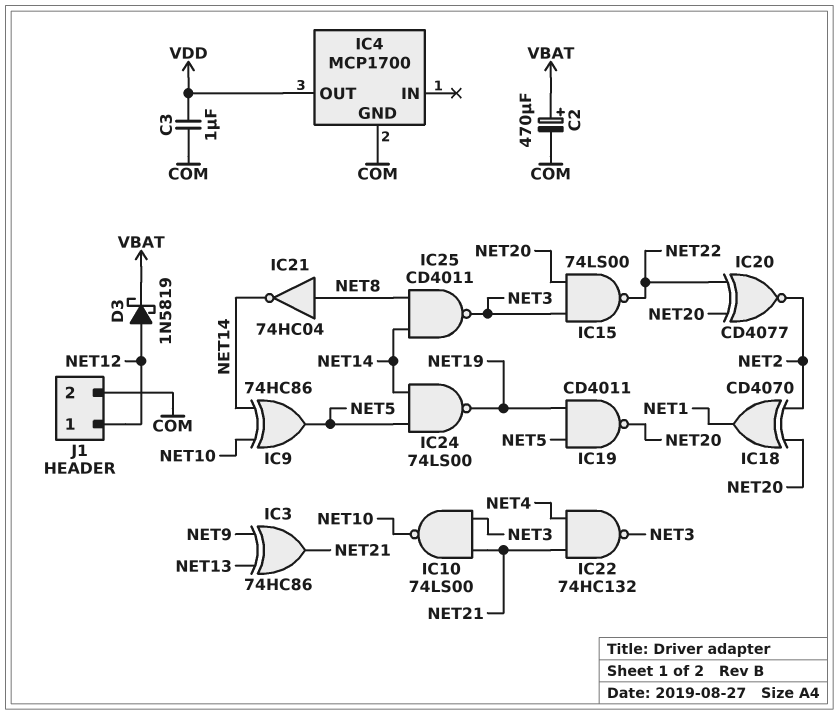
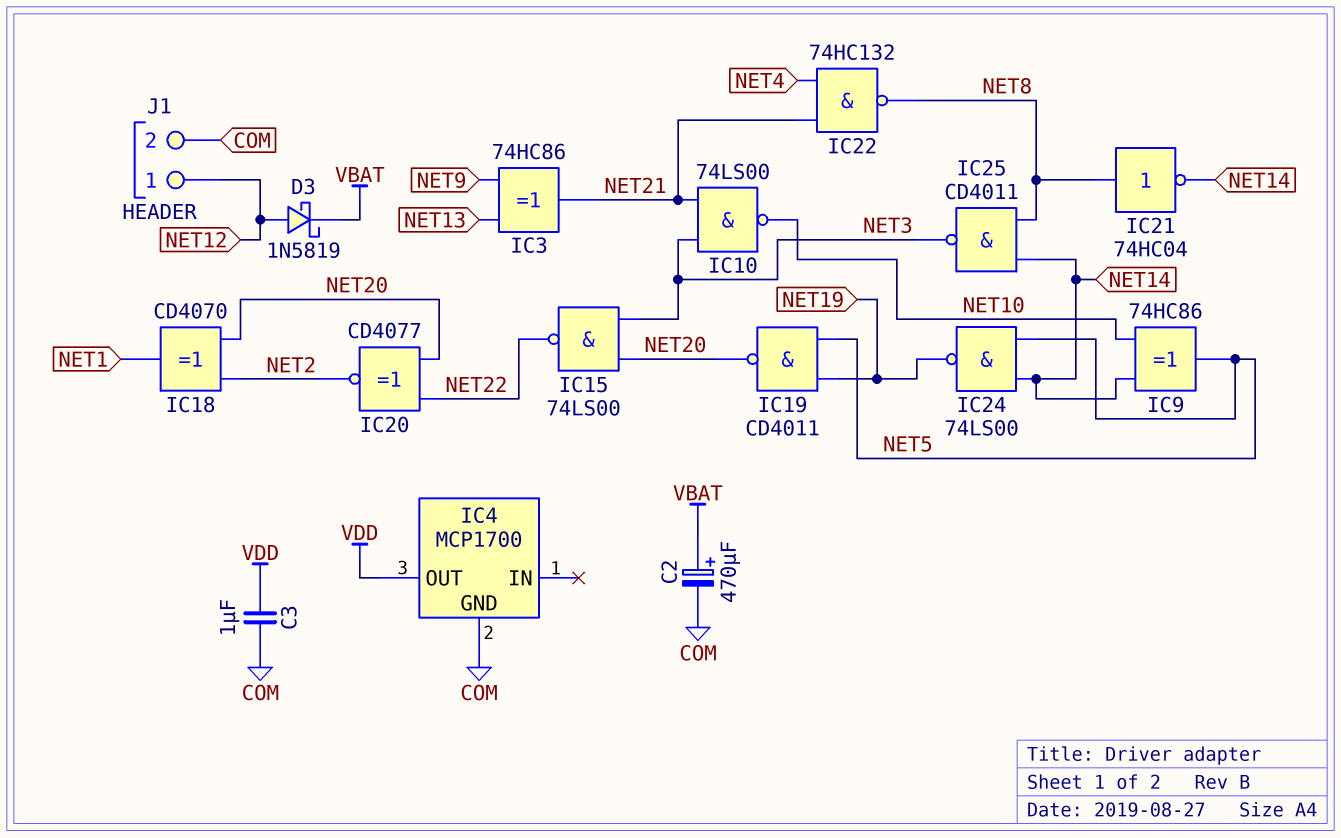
IC22: NAND 74HC132 (in NET4, in NET21, out NET3) -> NAND 74HC132 (in NET4, in NET21, out NET8)

